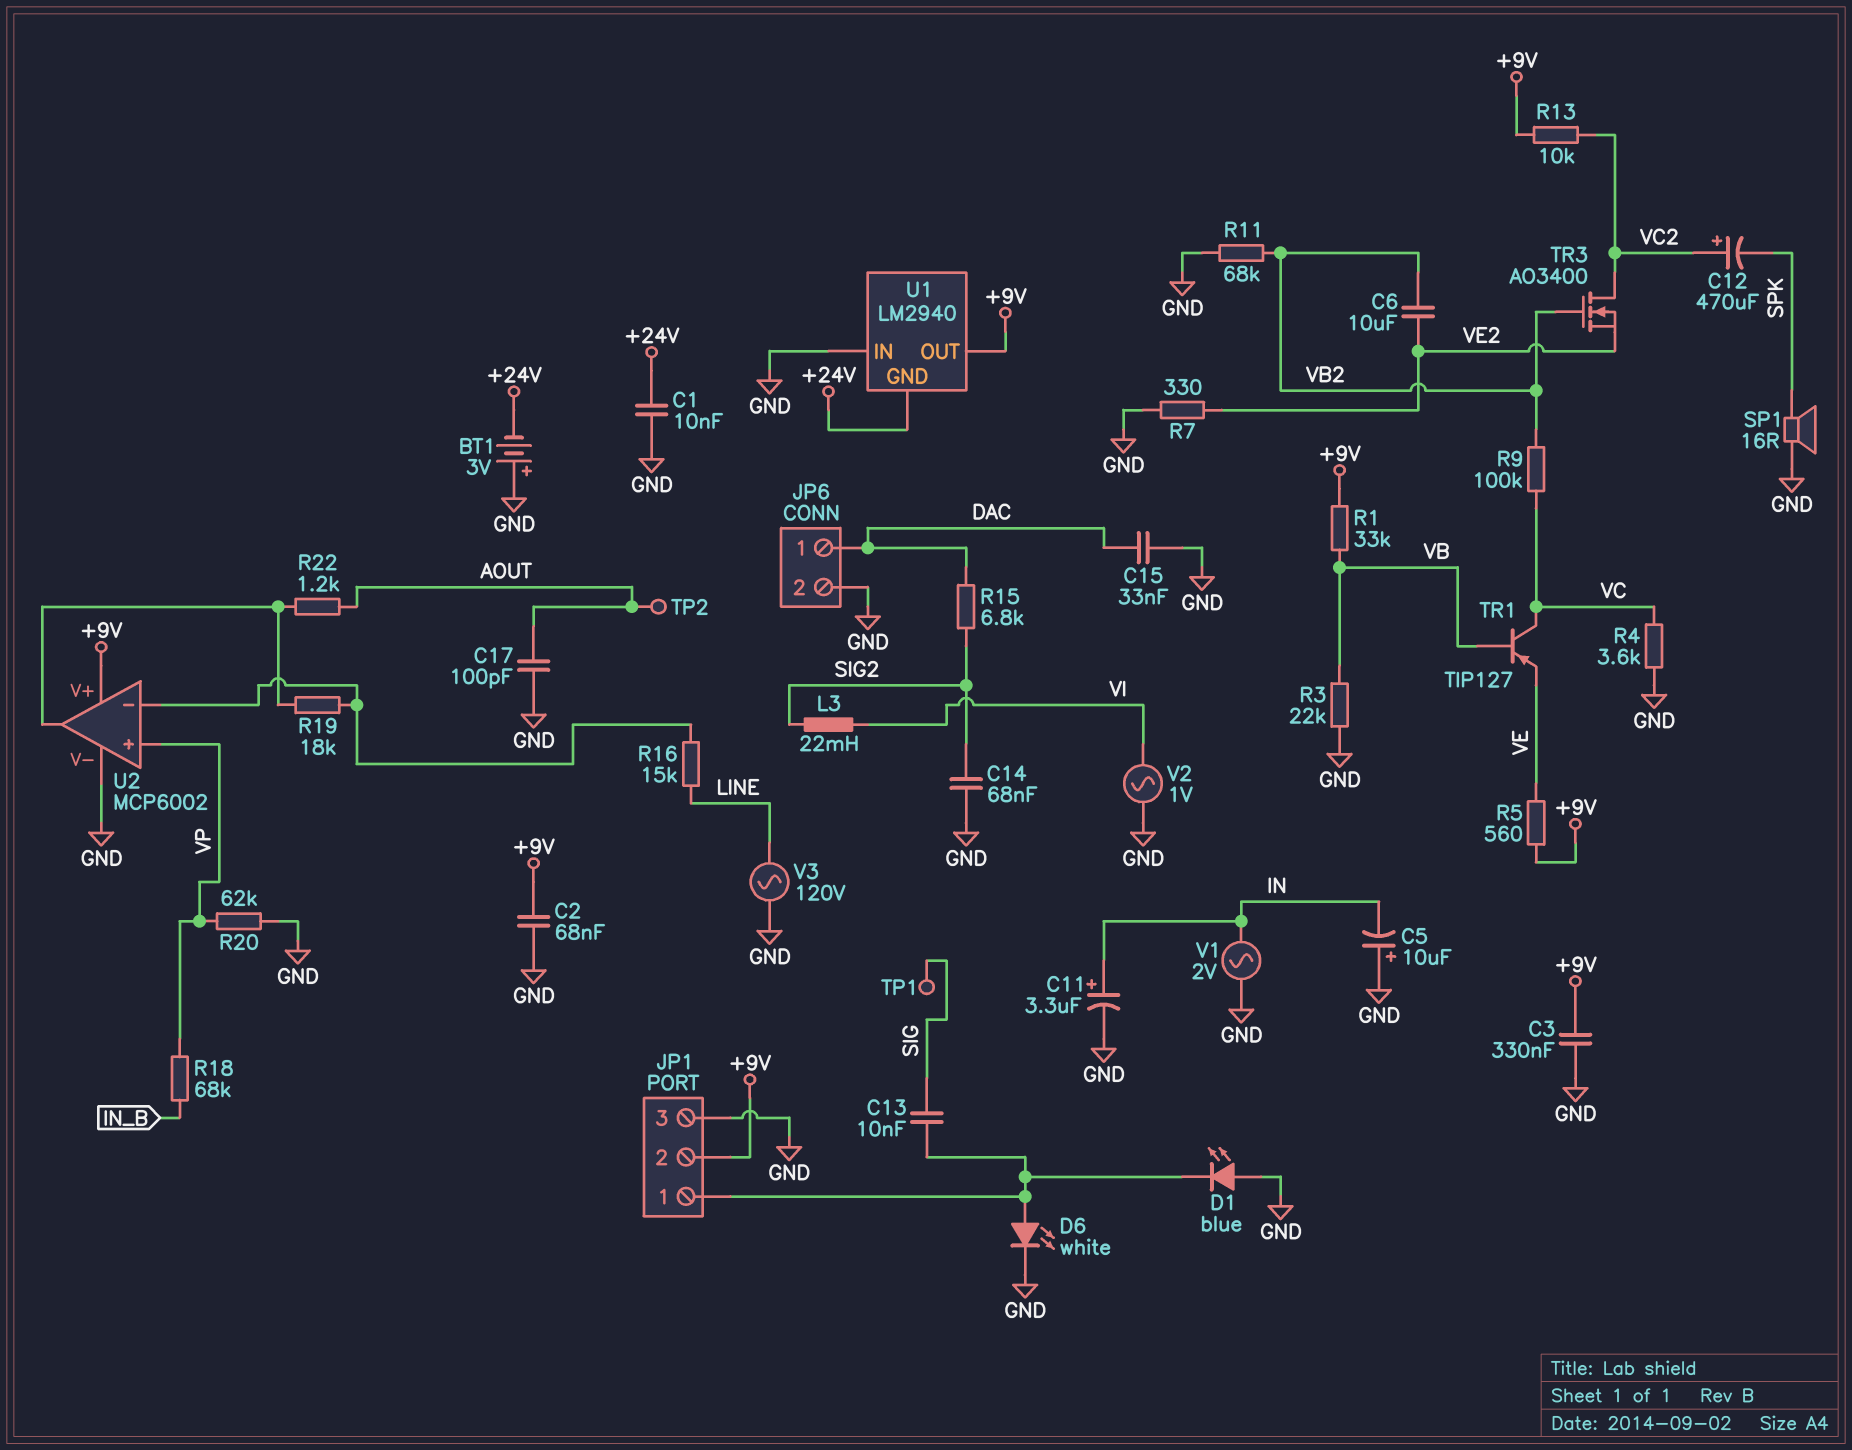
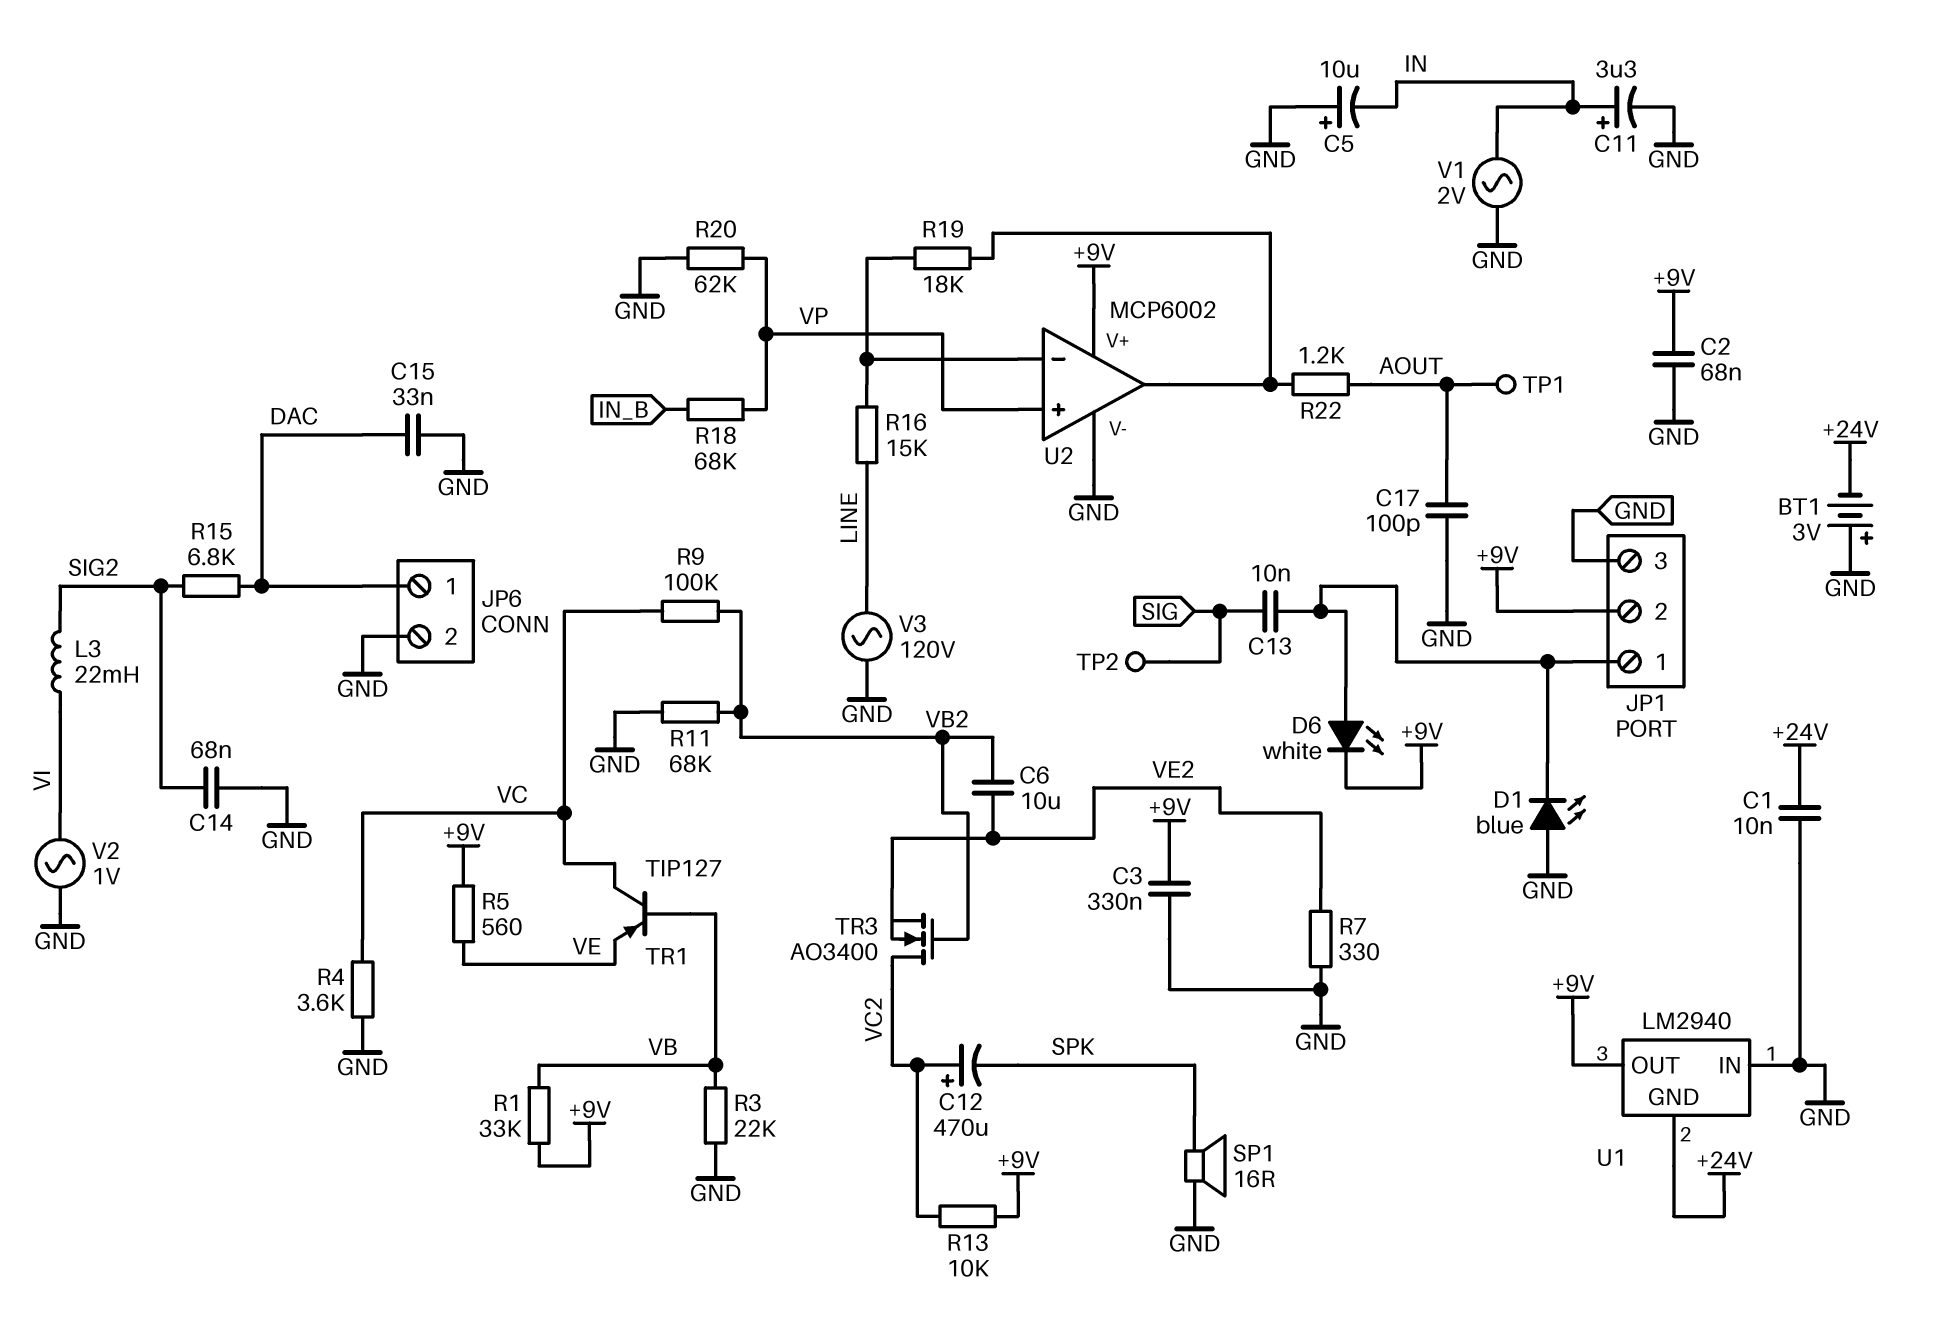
D6: LED white (A JP1/1, K GND) -> LED white (A JP1/1, K +9V)
TP1: test point (SIG) -> test point (AOUT)
TP2: test point (AOUT) -> test point (SIG)

